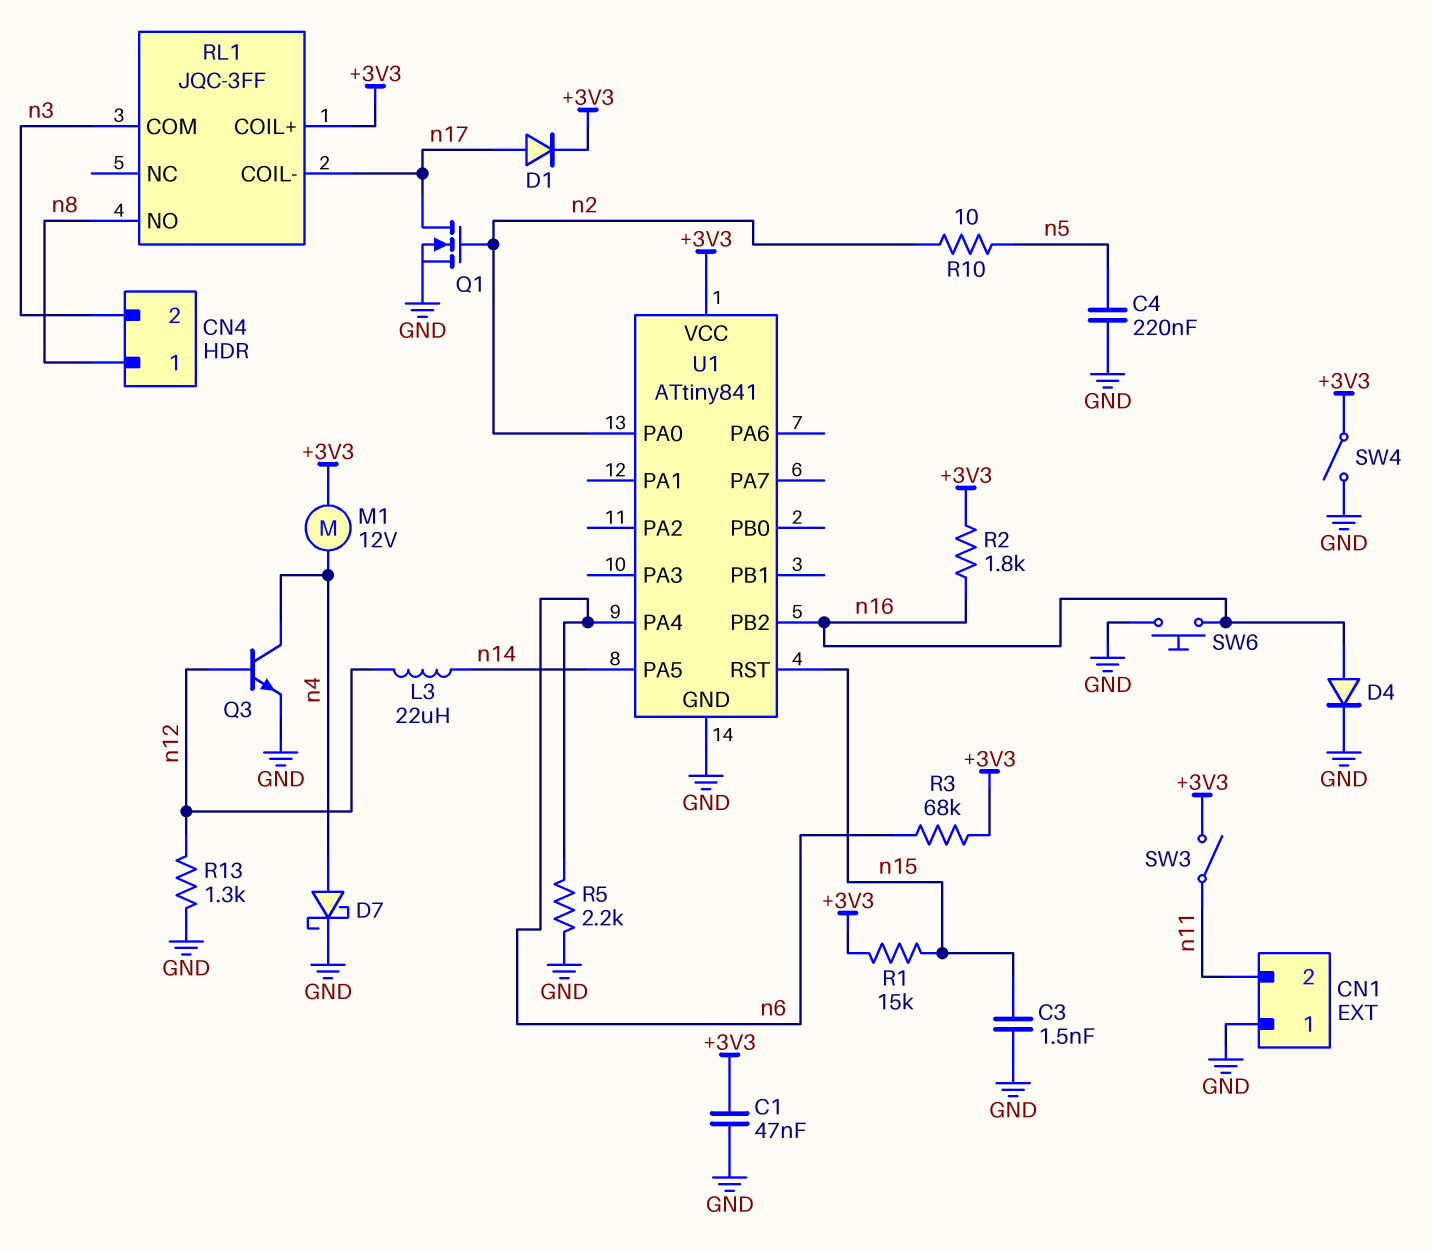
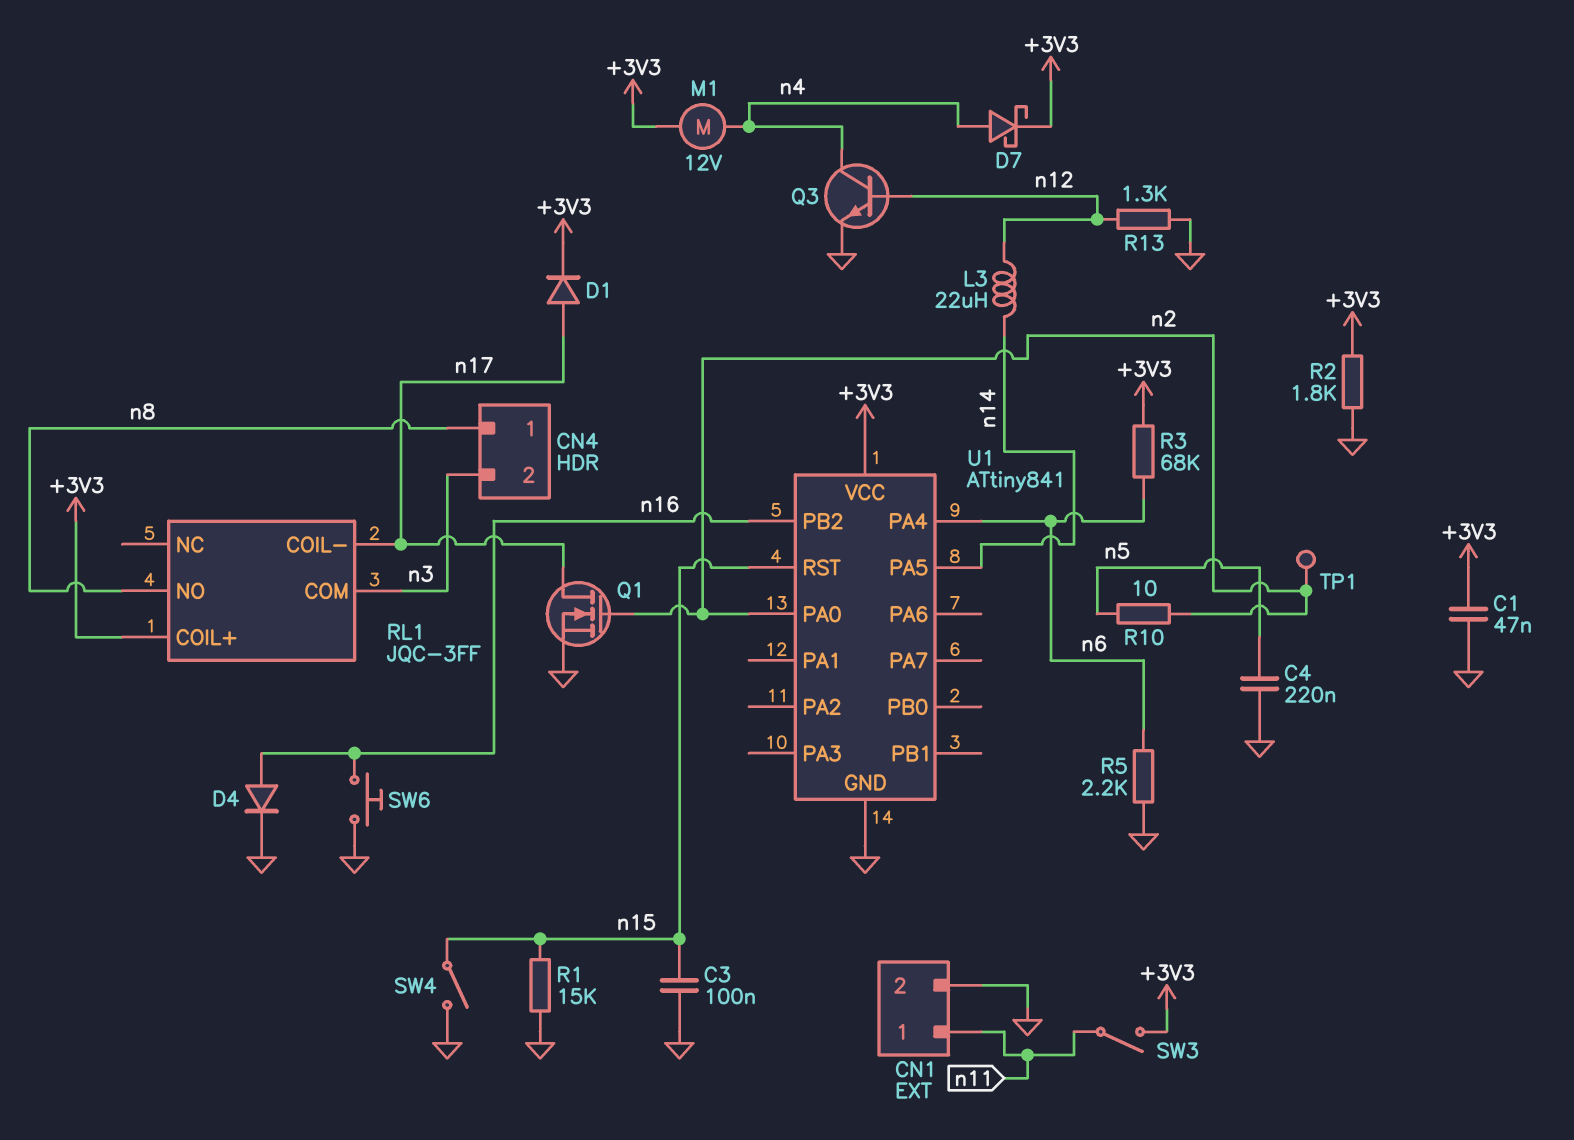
C3: 1.5nF (GND, n15) -> 100nF (GND, n15)
CN1 pin 1: GND -> n11
CN1 pin 2: n11 -> GND
D7: schottky (A n4, K GND) -> schottky (A n4, K +3V3)
R1: 15k (+3V3, n15) -> 15k (GND, n15)
R2: 1.8k (+3V3, n16) -> 1.8k (+3V3, GND)
SW4: switch (+3V3, GND) -> switch (GND, n15)
TP1: none -> test point (n2)

